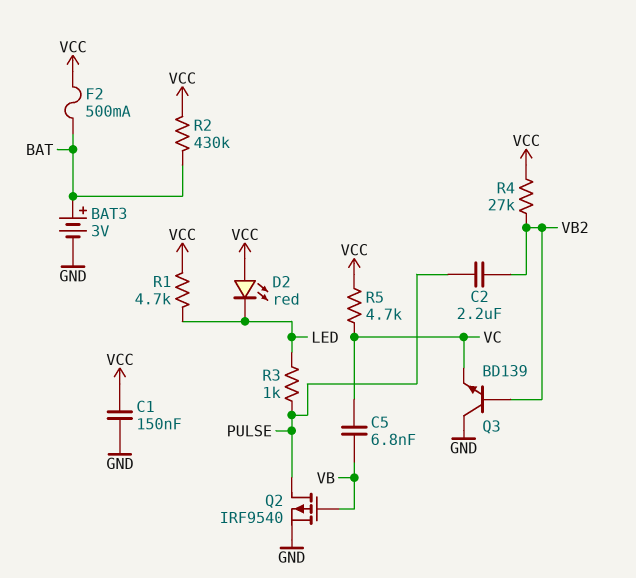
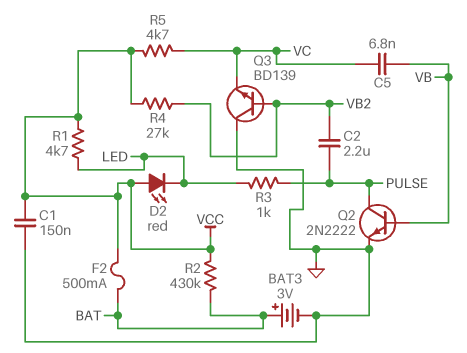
Q2: PMOS IRF9540 (G VB, D PULSE, S GND) -> NPN 2N2222 (B VB, C PULSE, E GND)

